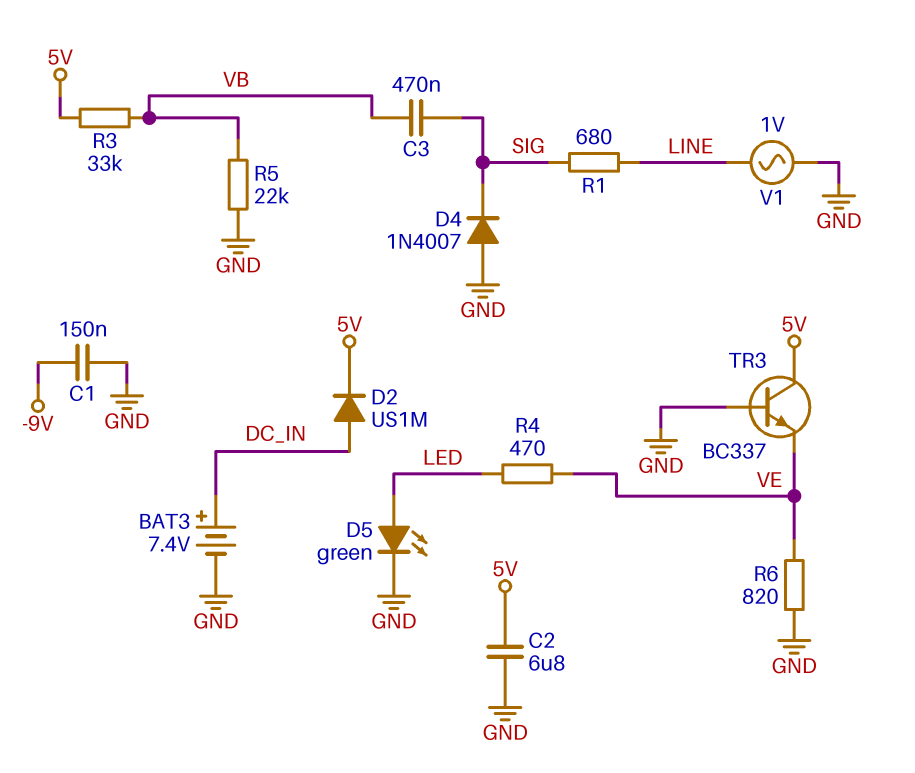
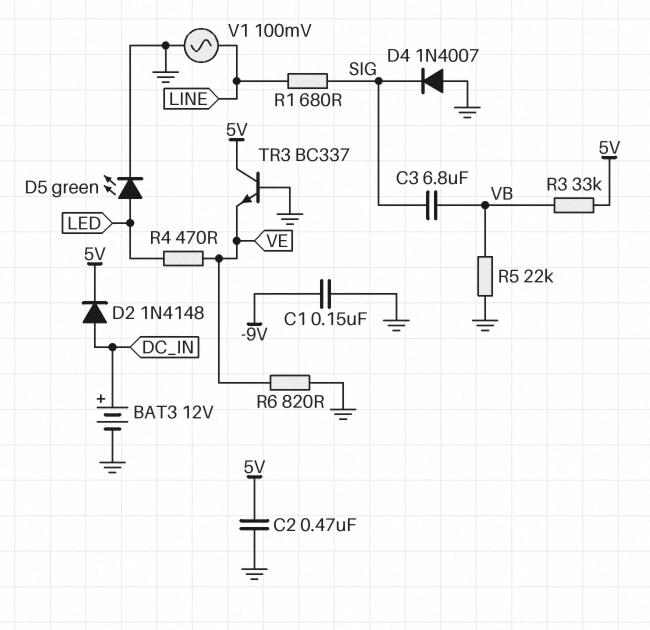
BAT3: 7.4V (plus DC_IN, minus GND) -> 12V (plus DC_IN, minus GND)
C2: 6.8uF (5V, GND) -> 470nF (5V, GND)
C3: 470nF (SIG, VB) -> 6.8uF (SIG, VB)
D2: diode US1M (A DC_IN, K 5V) -> diode 1N4148 (A DC_IN, K 5V)
V1: AC 1V (GND, LINE) -> AC 100mV (GND, LINE)

